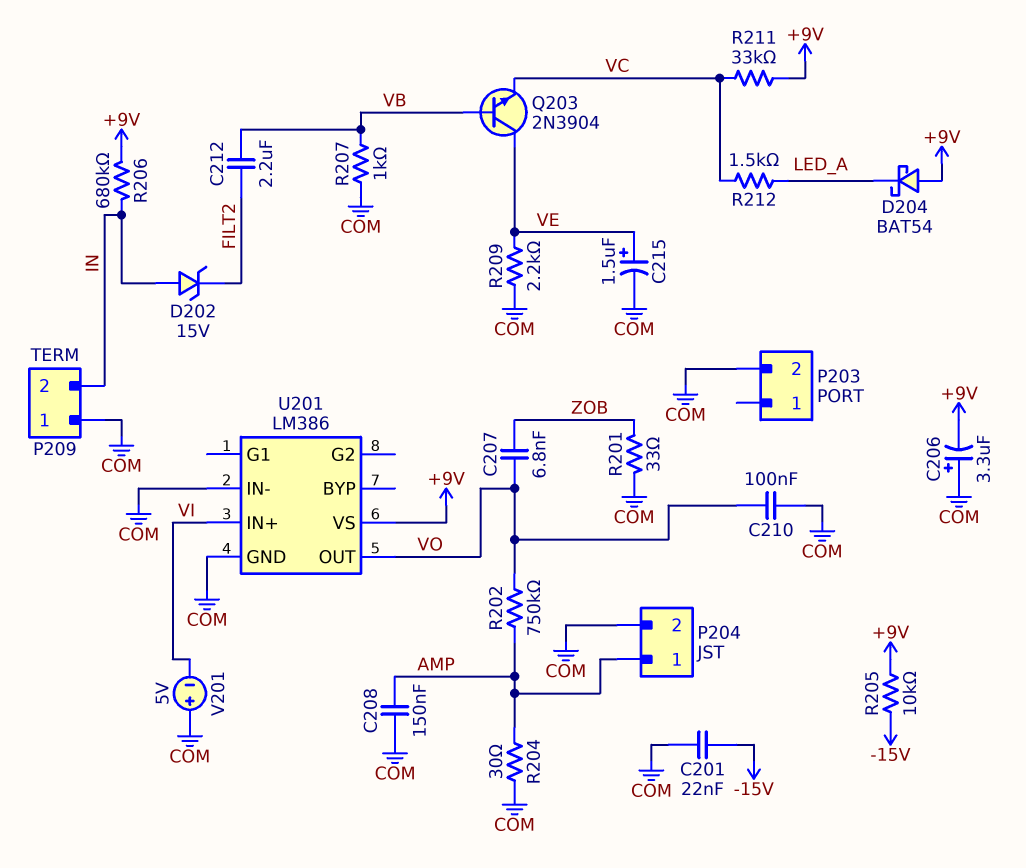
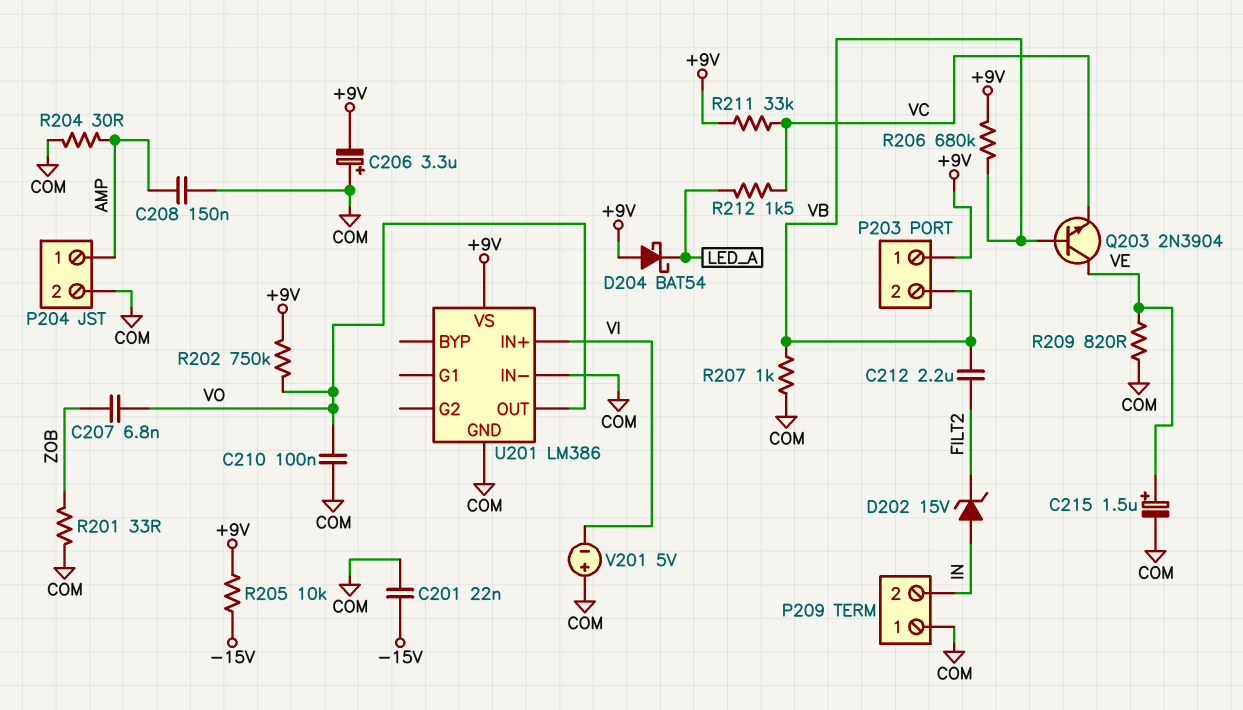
P203 pin 1: none -> +9V
P203 pin 2: COM -> VB
R202: 750k (AMP, VO) -> 750k (+9V, VO)
R206: 680k (+9V, IN) -> 680k (+9V, VB)
R209: 2.2k (COM, VE) -> 820 (COM, VE)

